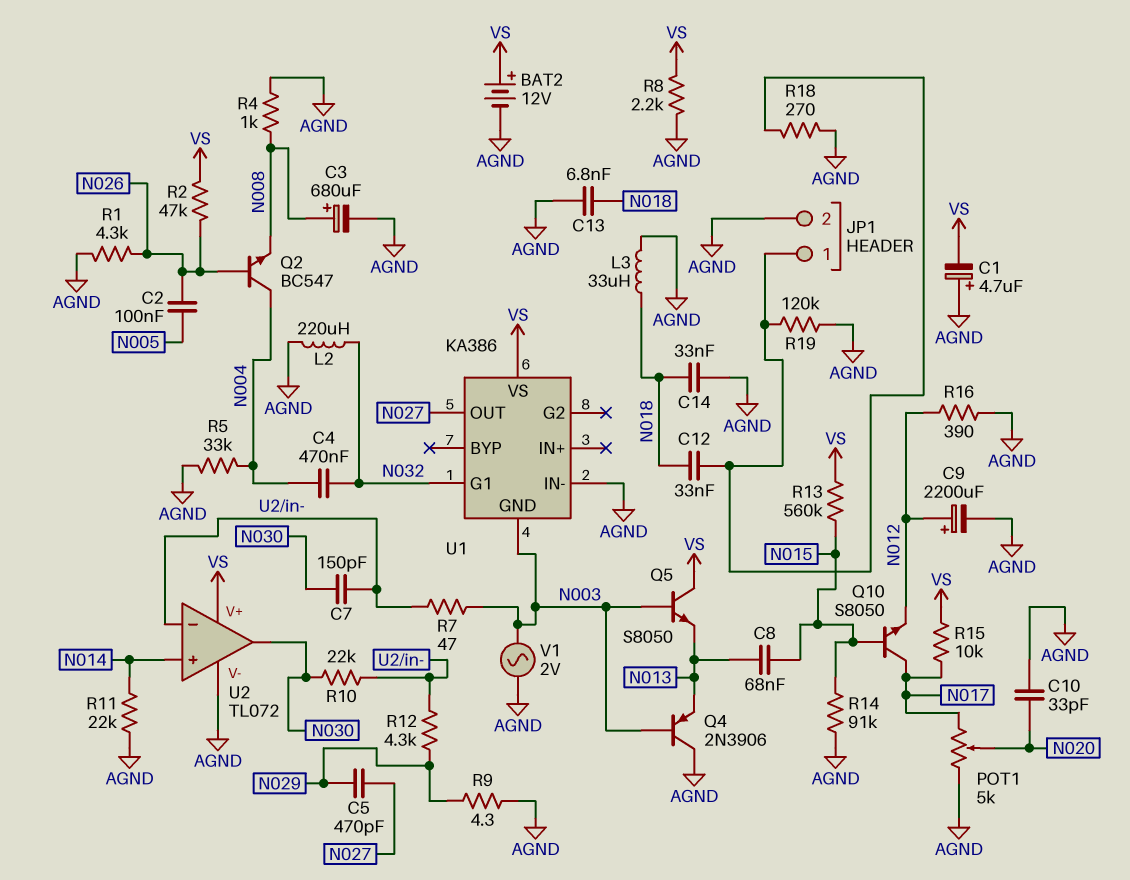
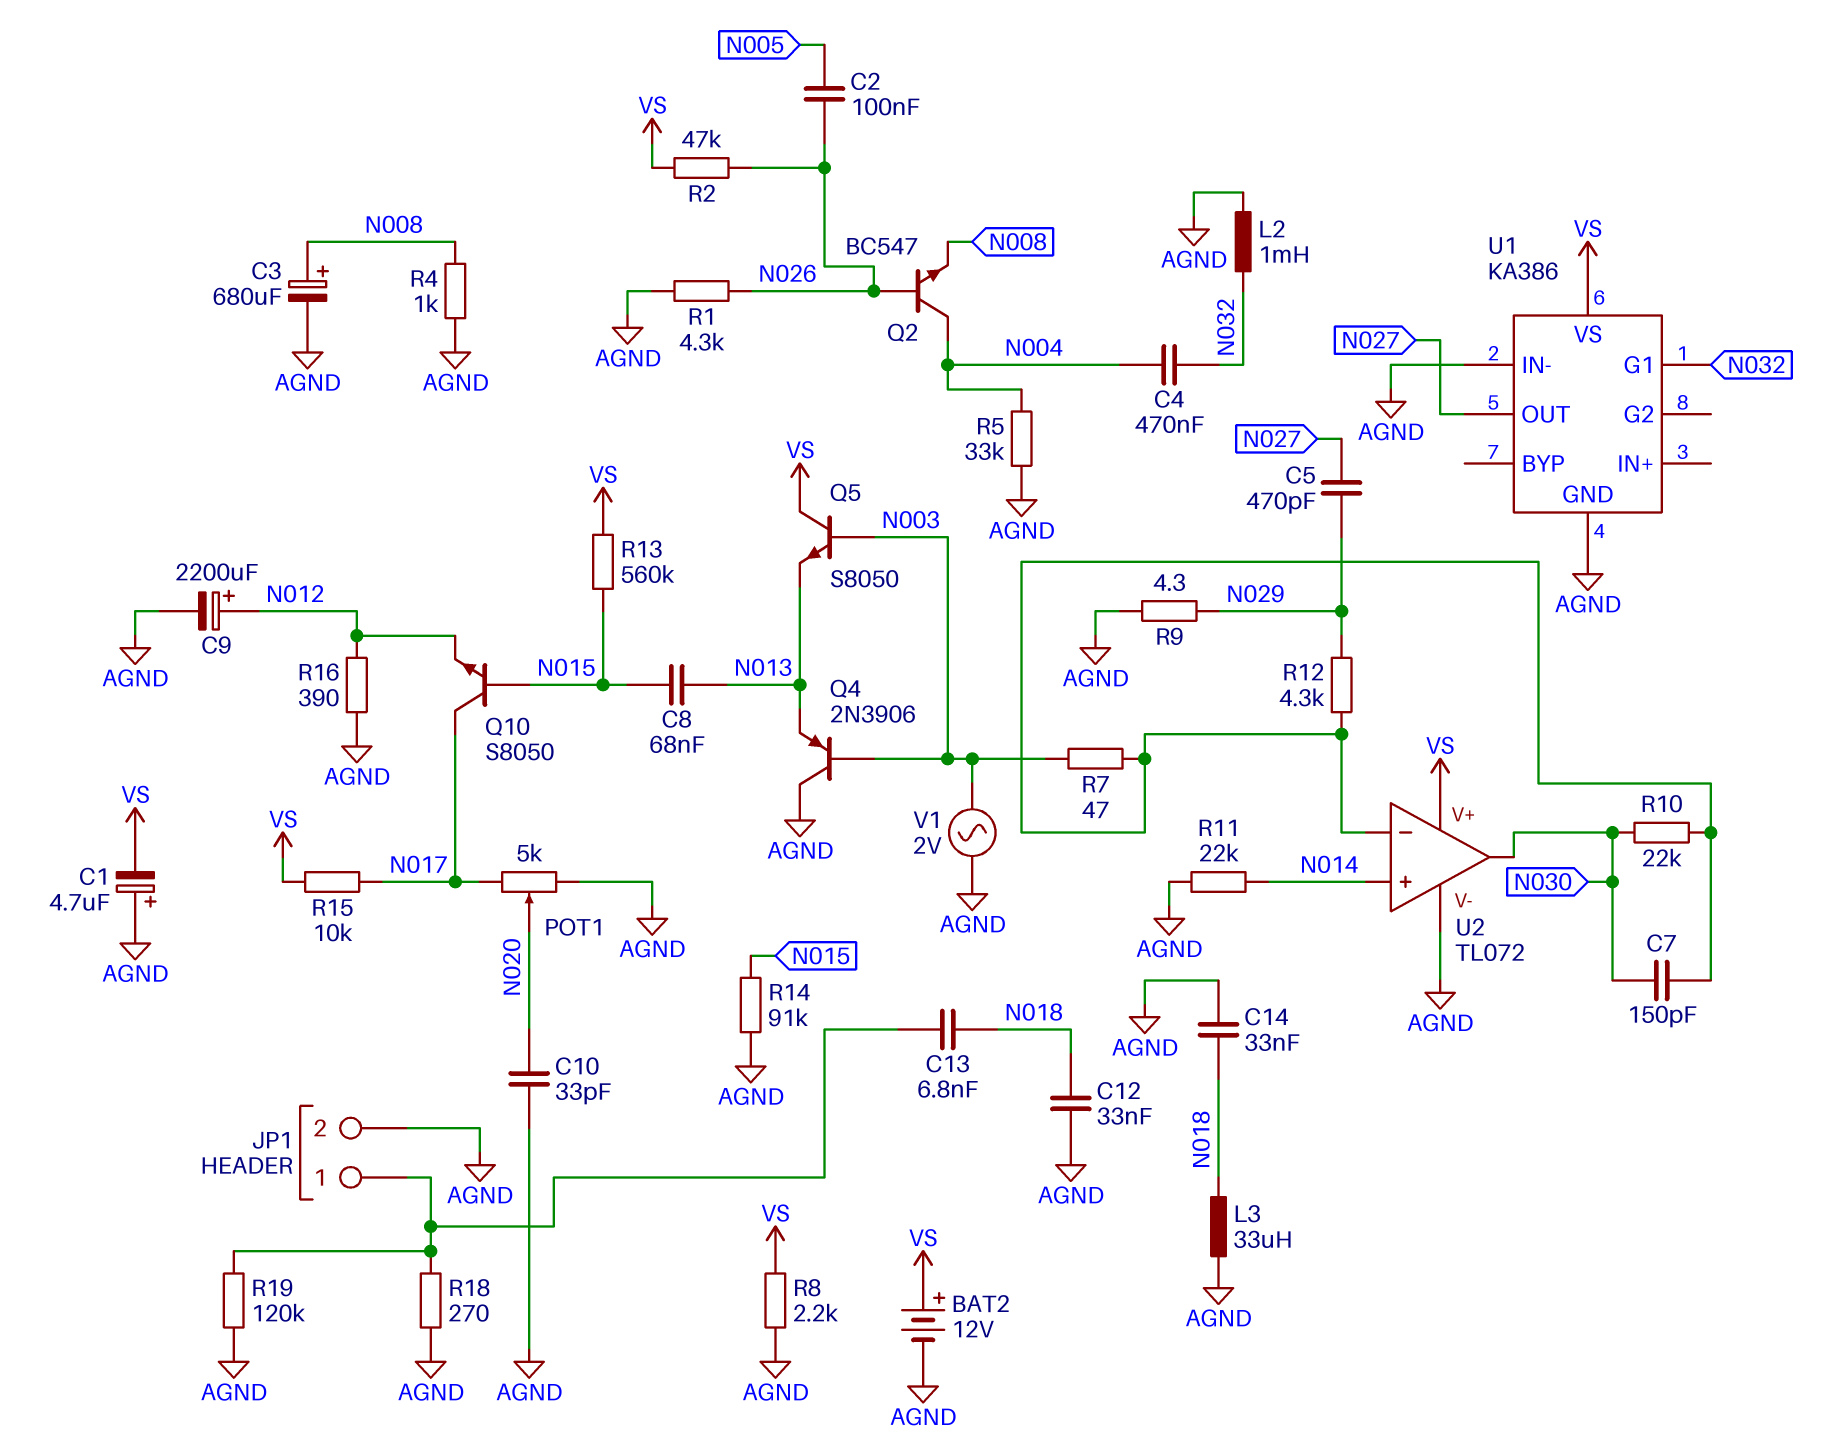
C12: 33nF (JP1/1, N018) -> 33nF (AGND, N018)
C13: 6.8nF (AGND, N018) -> 6.8nF (JP1/1, N018)
L2: 220uH (AGND, N032) -> 1mH (AGND, N032)
U1 pin GND: N003 -> AGND

